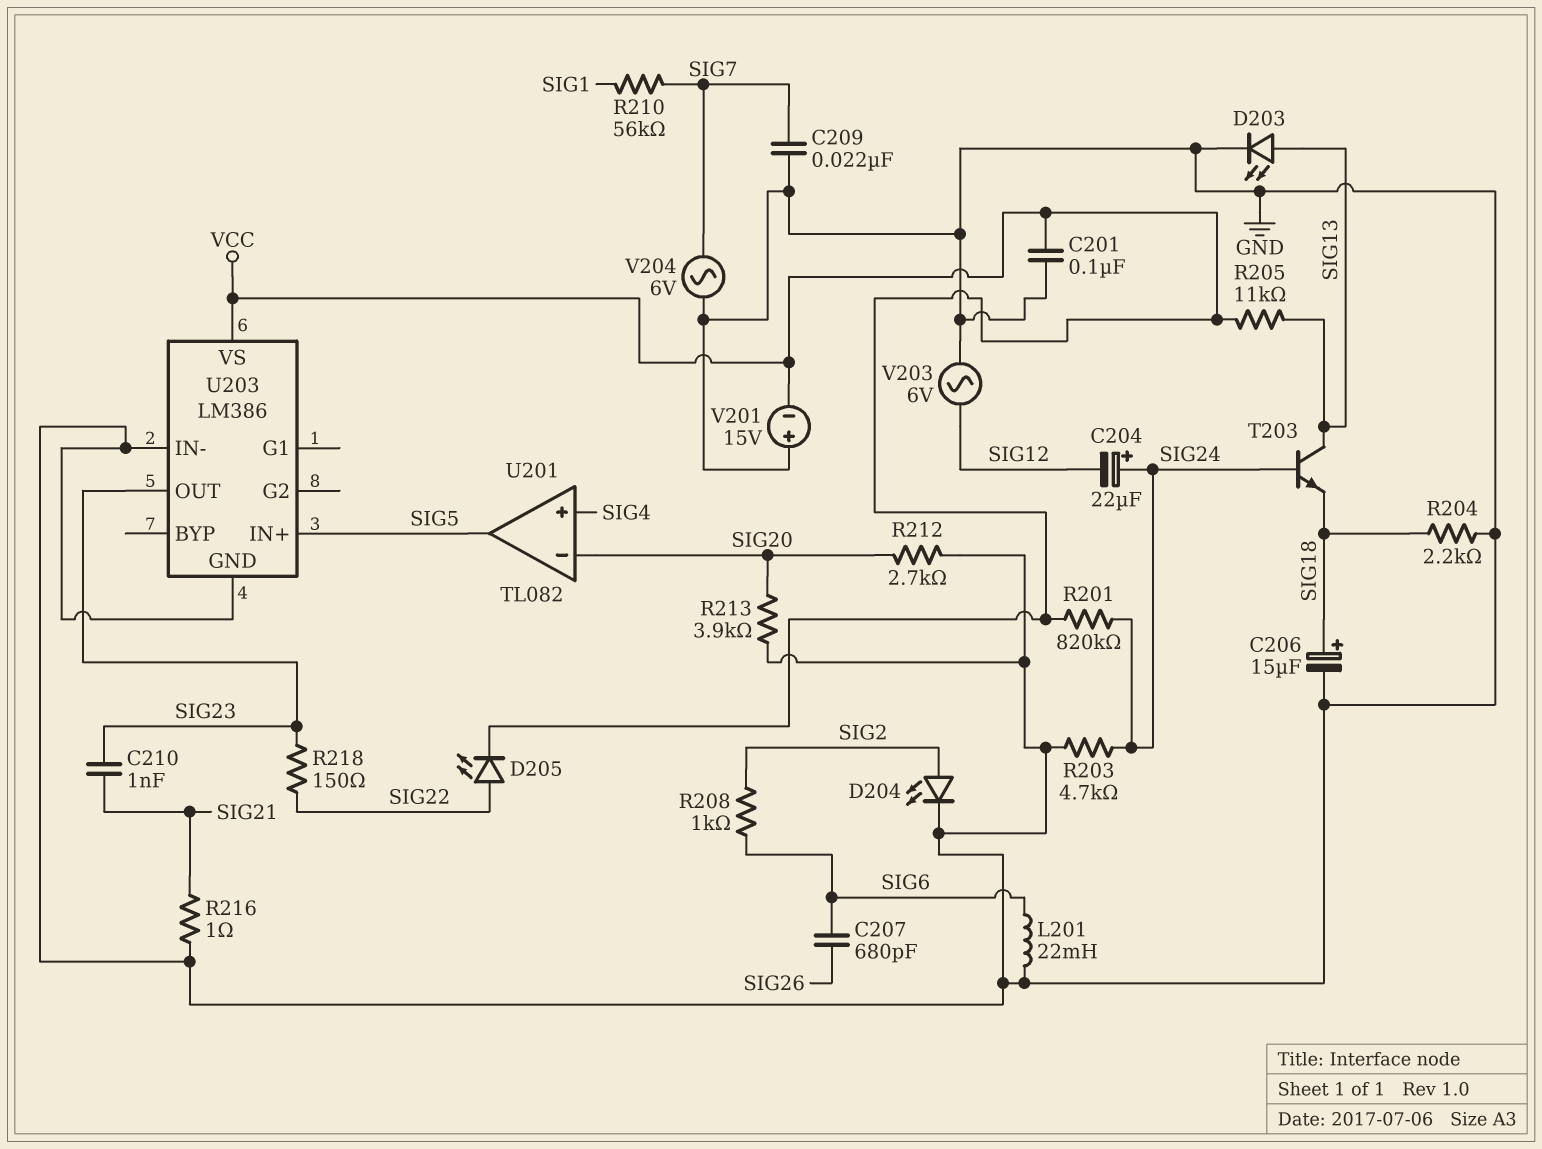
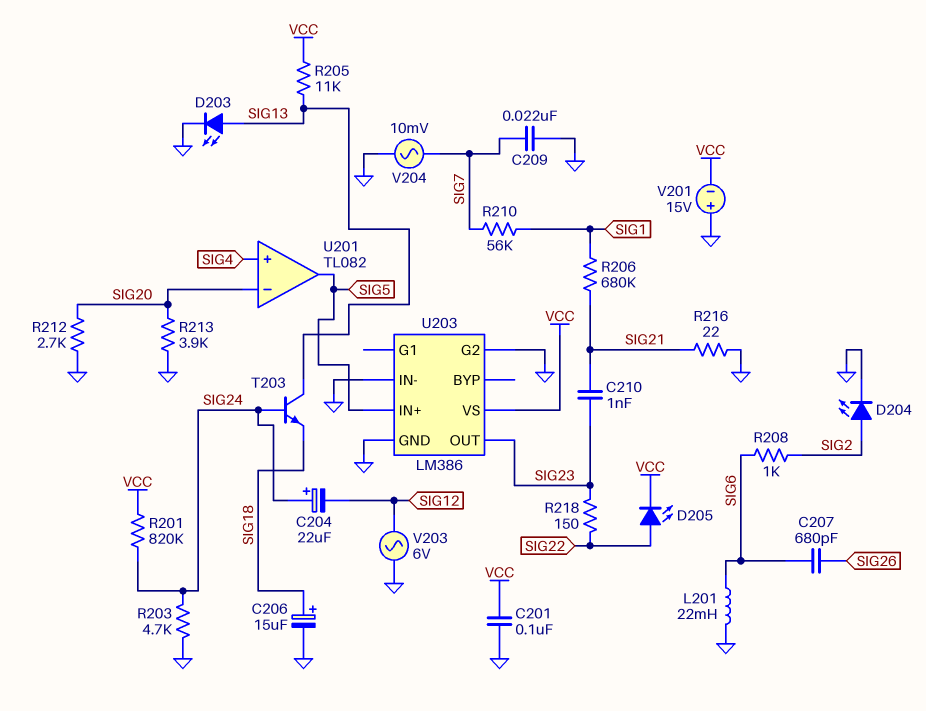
R204: 2.2k (GND, SIG18) -> none
R206: none -> 680k (SIG1, SIG21)
R216: 1 (GND, SIG21) -> 22 (GND, SIG21)
U203 pin G2: none -> GND
V204: AC 6V (GND, SIG7) -> AC 10mV (GND, SIG7)

